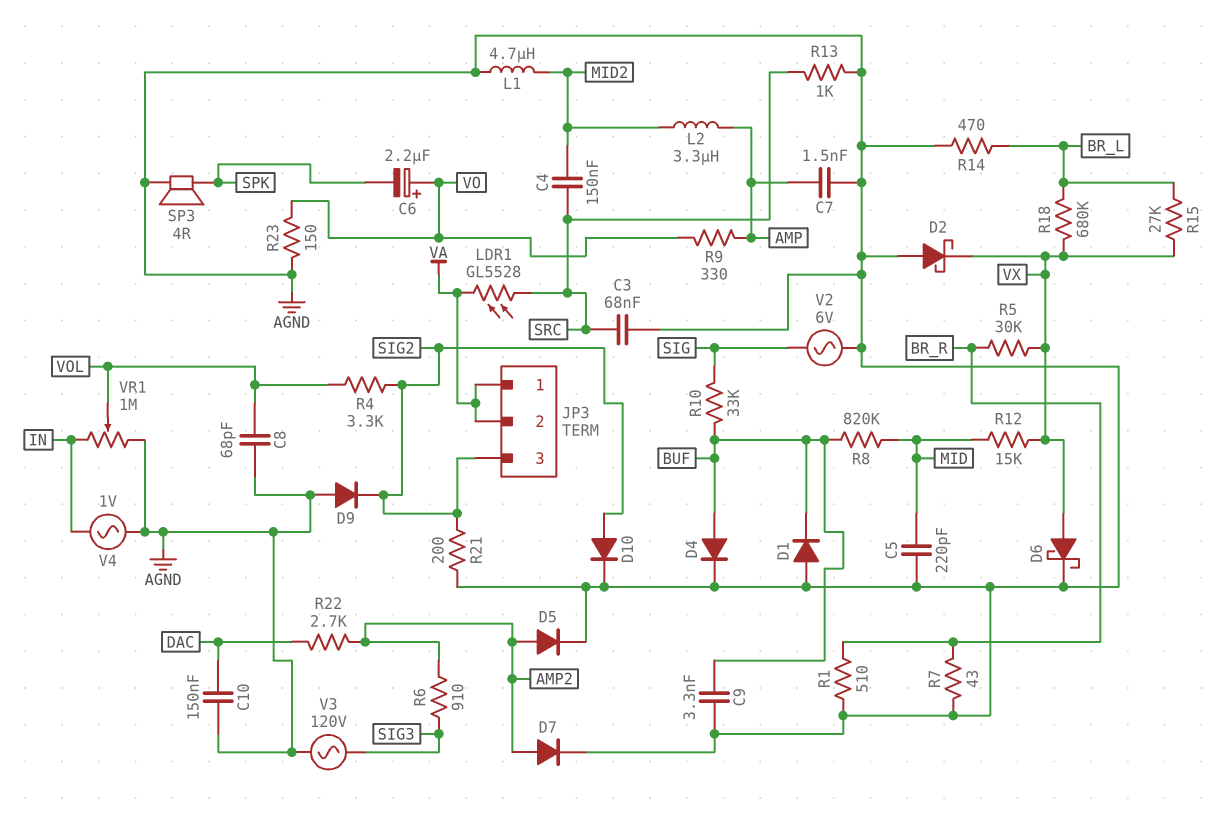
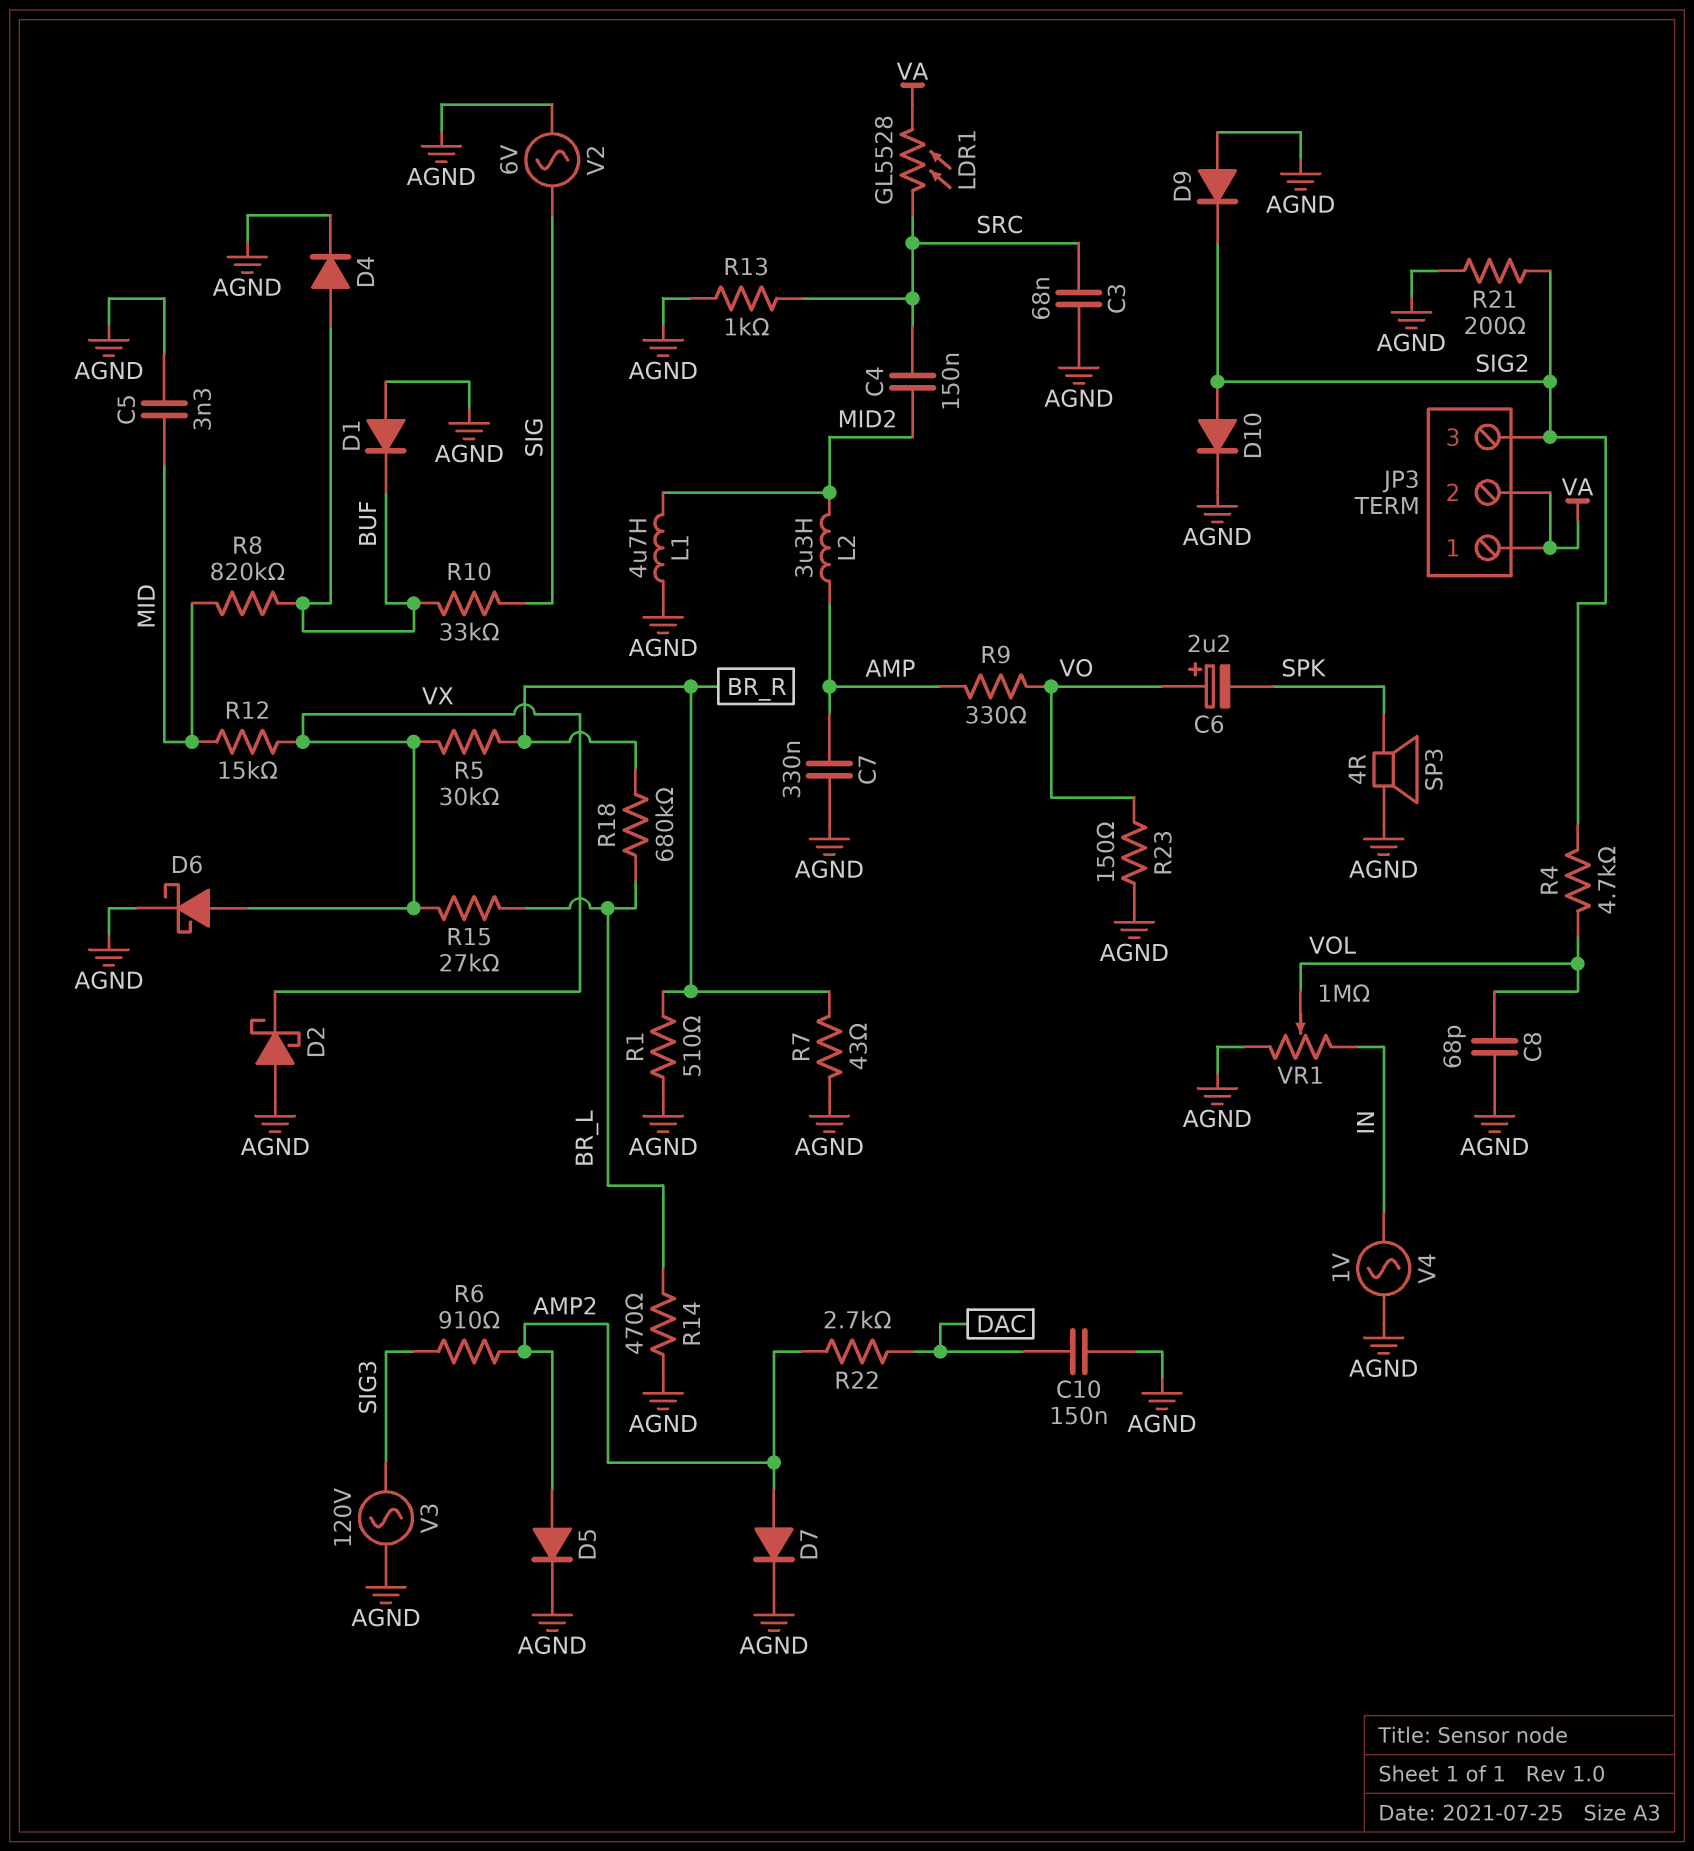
C5: 220pF (AGND, MID) -> 3.3nF (AGND, MID)
C7: 1.5nF (AGND, AMP) -> 330nF (AGND, AMP)
C9: 3.3nF (AGND, BUF) -> none
R4: 3.3k (SIG2, VOL) -> 4.7k (SIG2, VOL)
R18: 680k (BR_L, VX) -> 680k (BR_L, BR_R)

